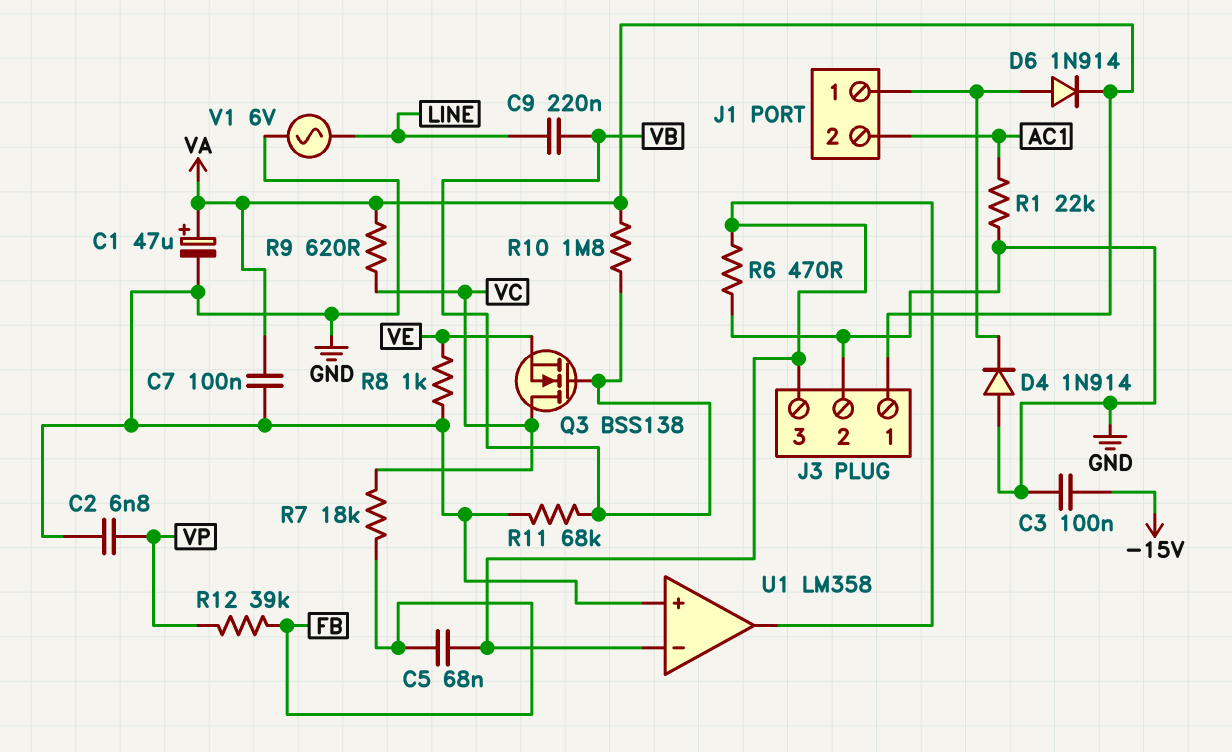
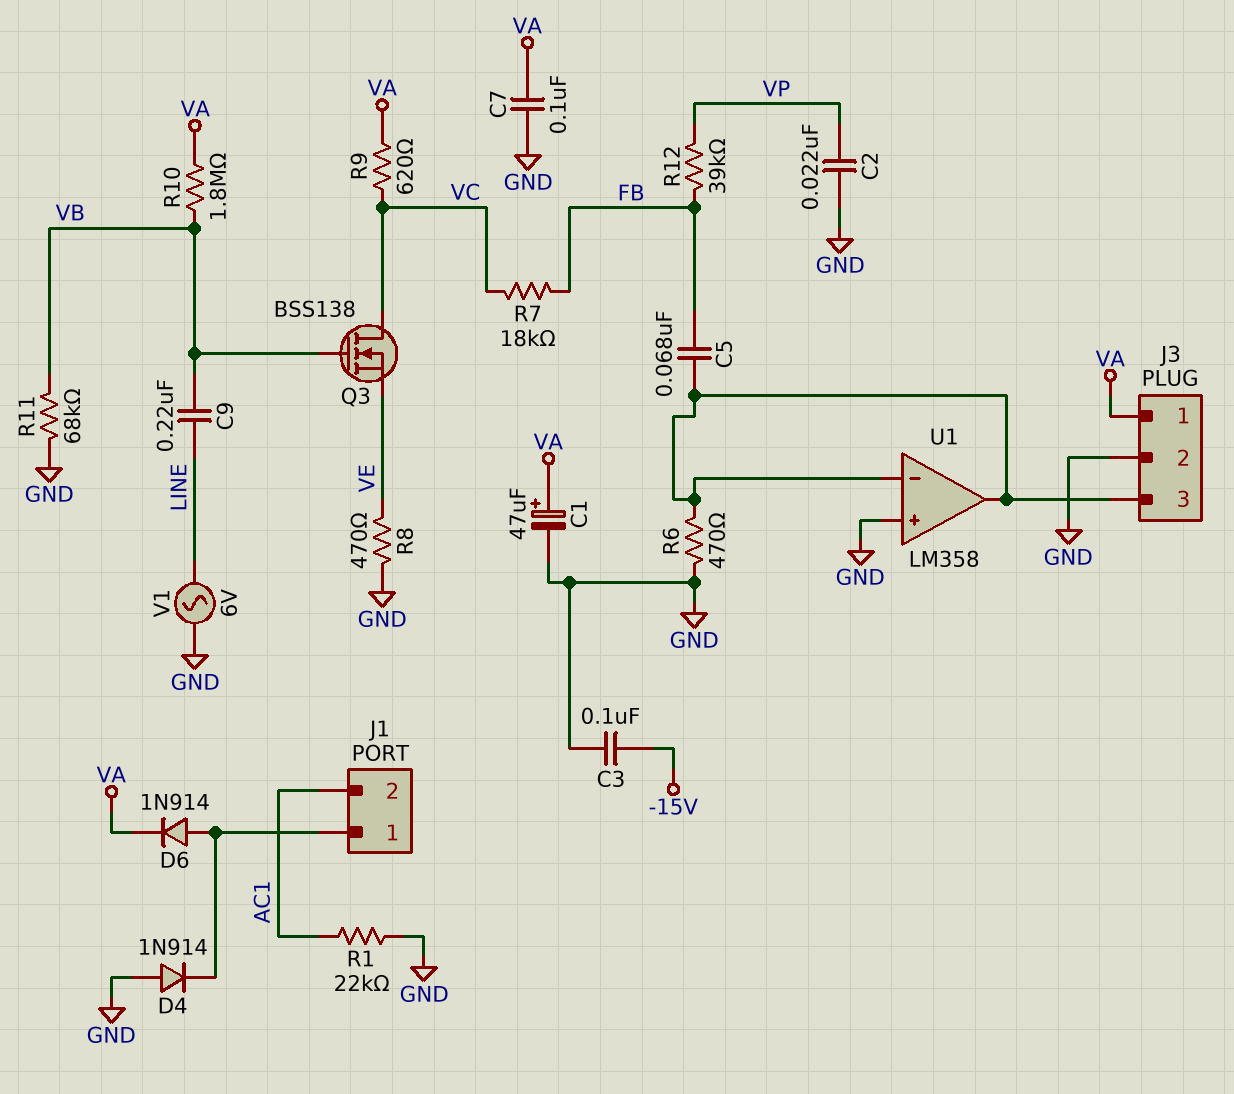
C2: 6.8nF (GND, VP) -> 22nF (GND, VP)
R8: 1k (GND, VE) -> 470 (GND, VE)

